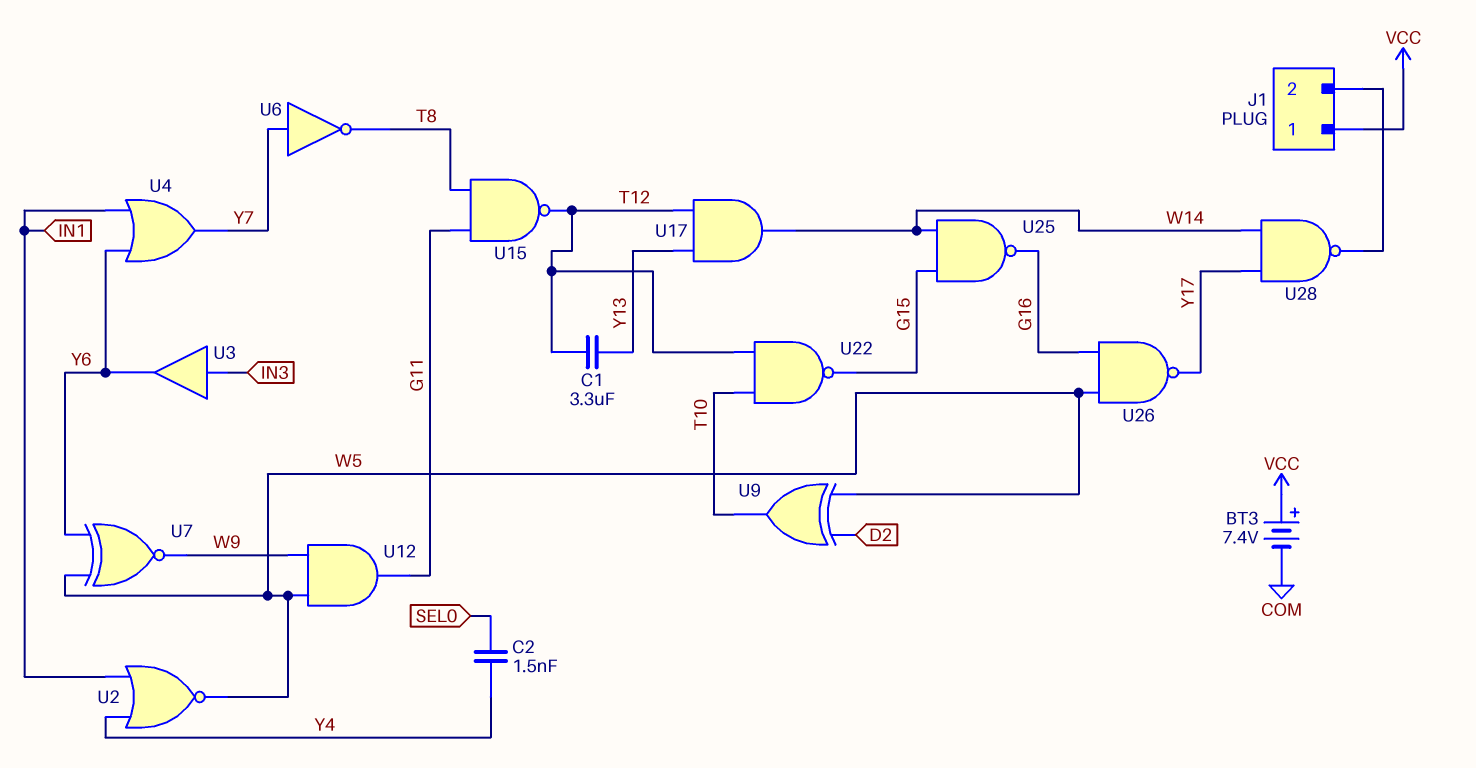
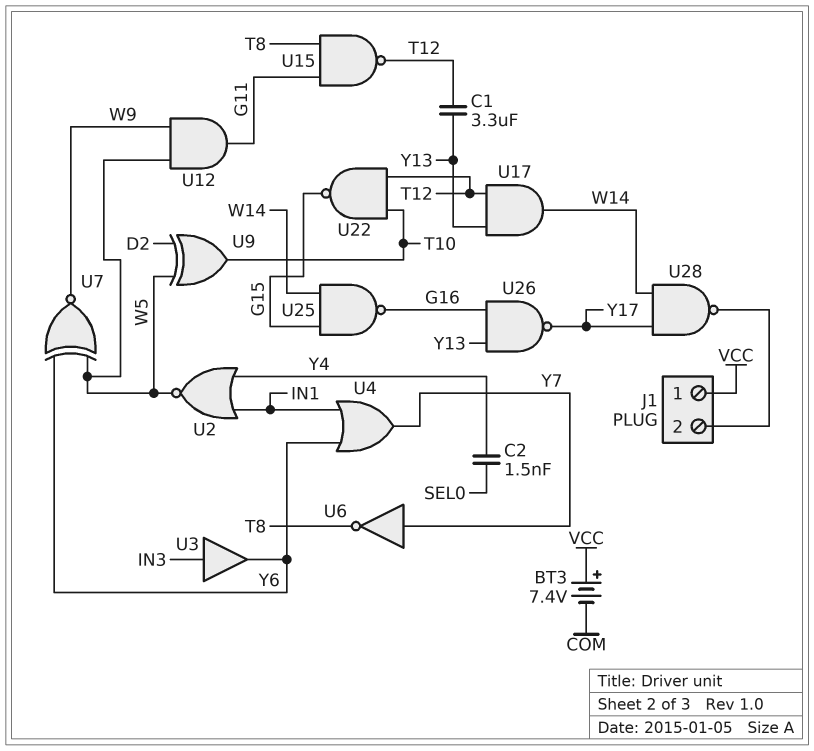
U26: NAND (in G16, in W5, out Y17) -> NAND (in G16, in Y13, out Y17)

